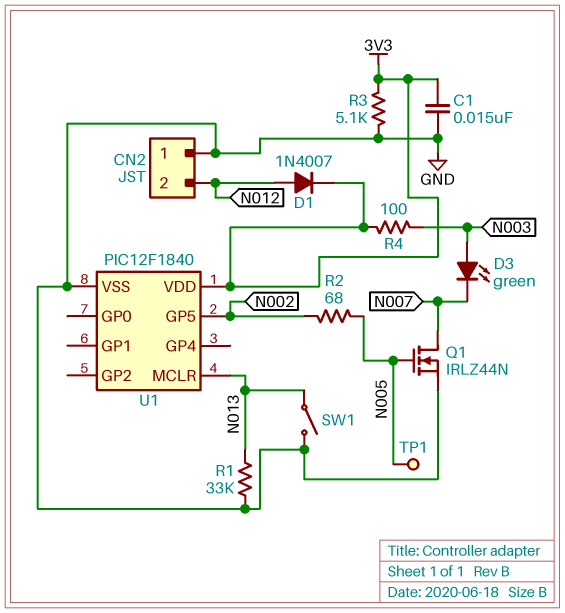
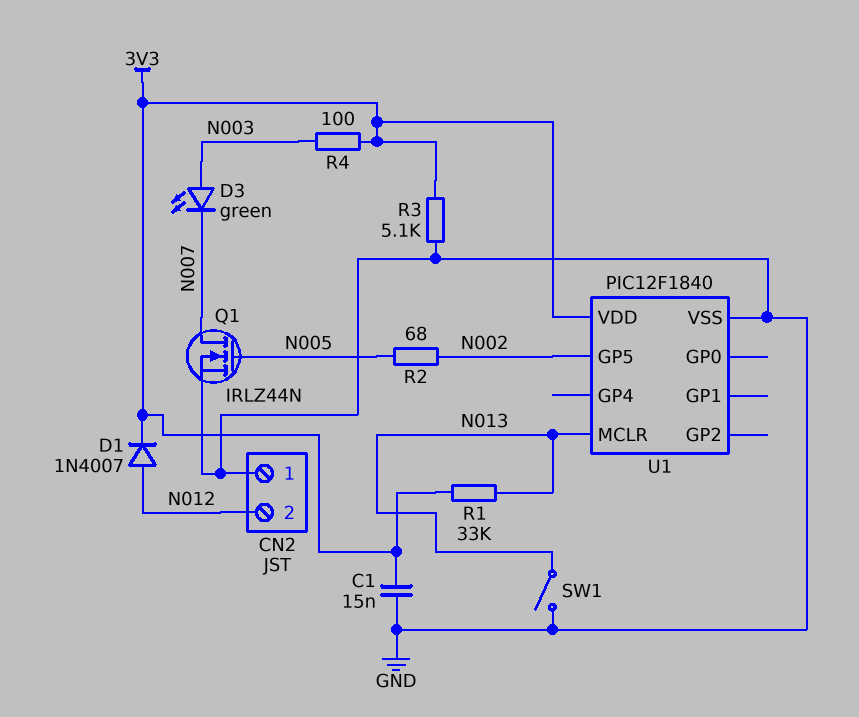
R1: 33k (GND, N013) -> 33k (3V3, N013)
TP1: test point (N005) -> none

